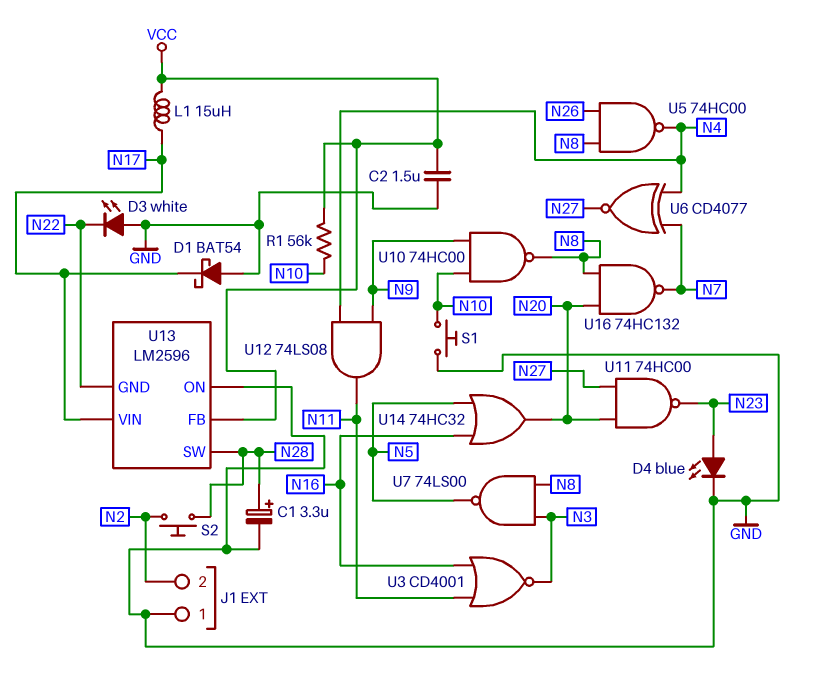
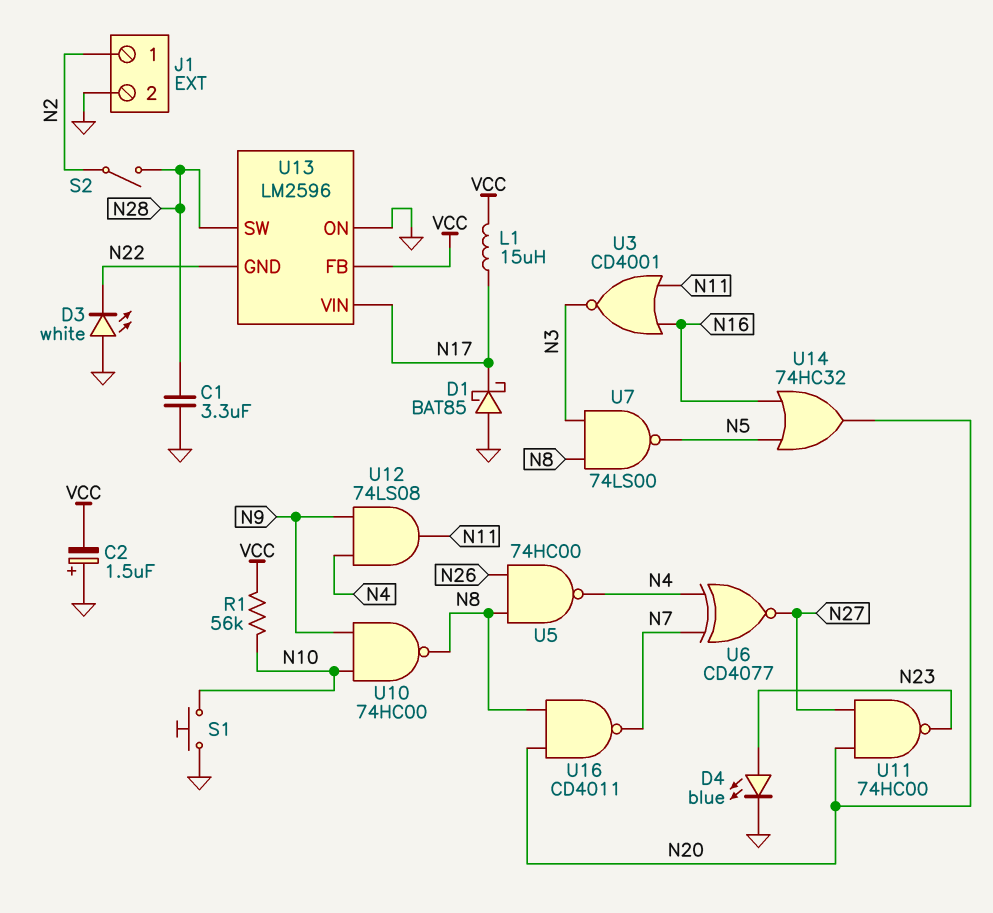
C1: 3.3uF (plus N28, minus GND) -> 3.3uF (GND, N28)
C2: 1.5uF (GND, VCC) -> 1.5uF (plus GND, minus VCC)
D1: schottky BAT54 (A GND, K N17) -> schottky BAT85 (A GND, K N17)
J1 pin 1: GND -> N2
J1 pin 2: N2 -> GND
S2: button (N2, N28) -> switch (N2, N28)
U16: NAND 74HC132 (in N8, in N20, out N7) -> NAND CD4011 (in N8, in N20, out N7)

